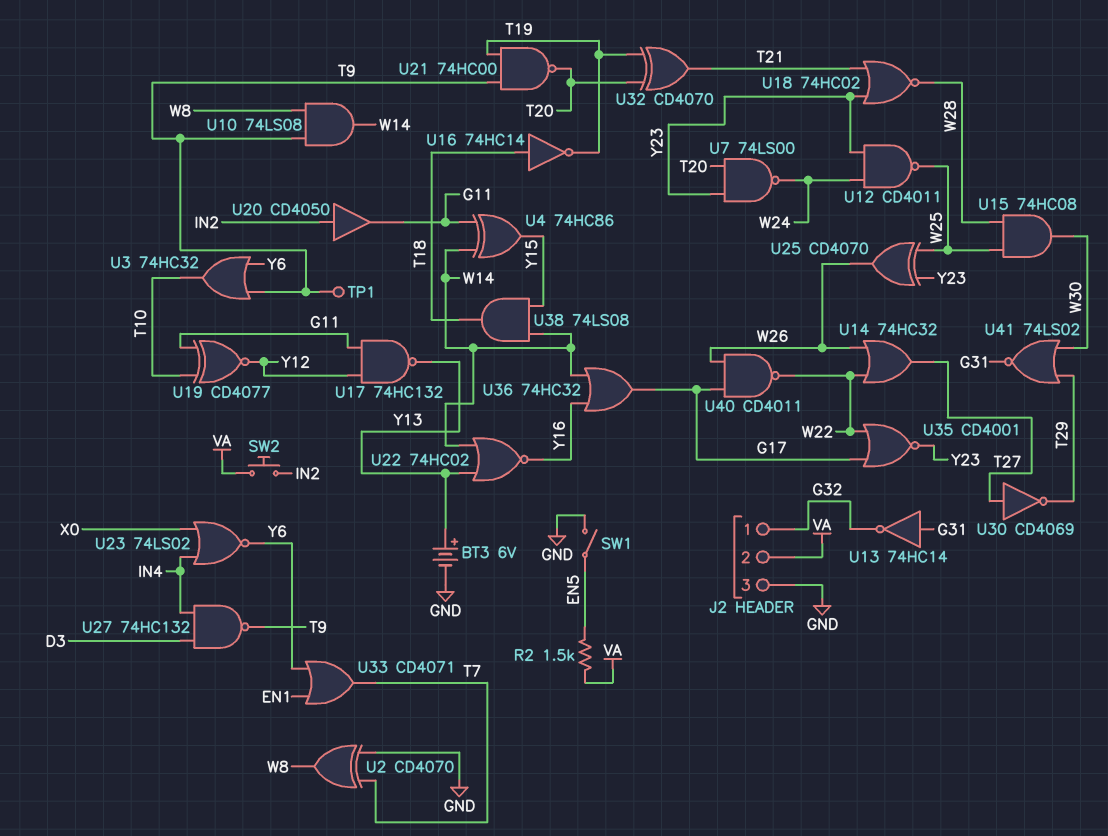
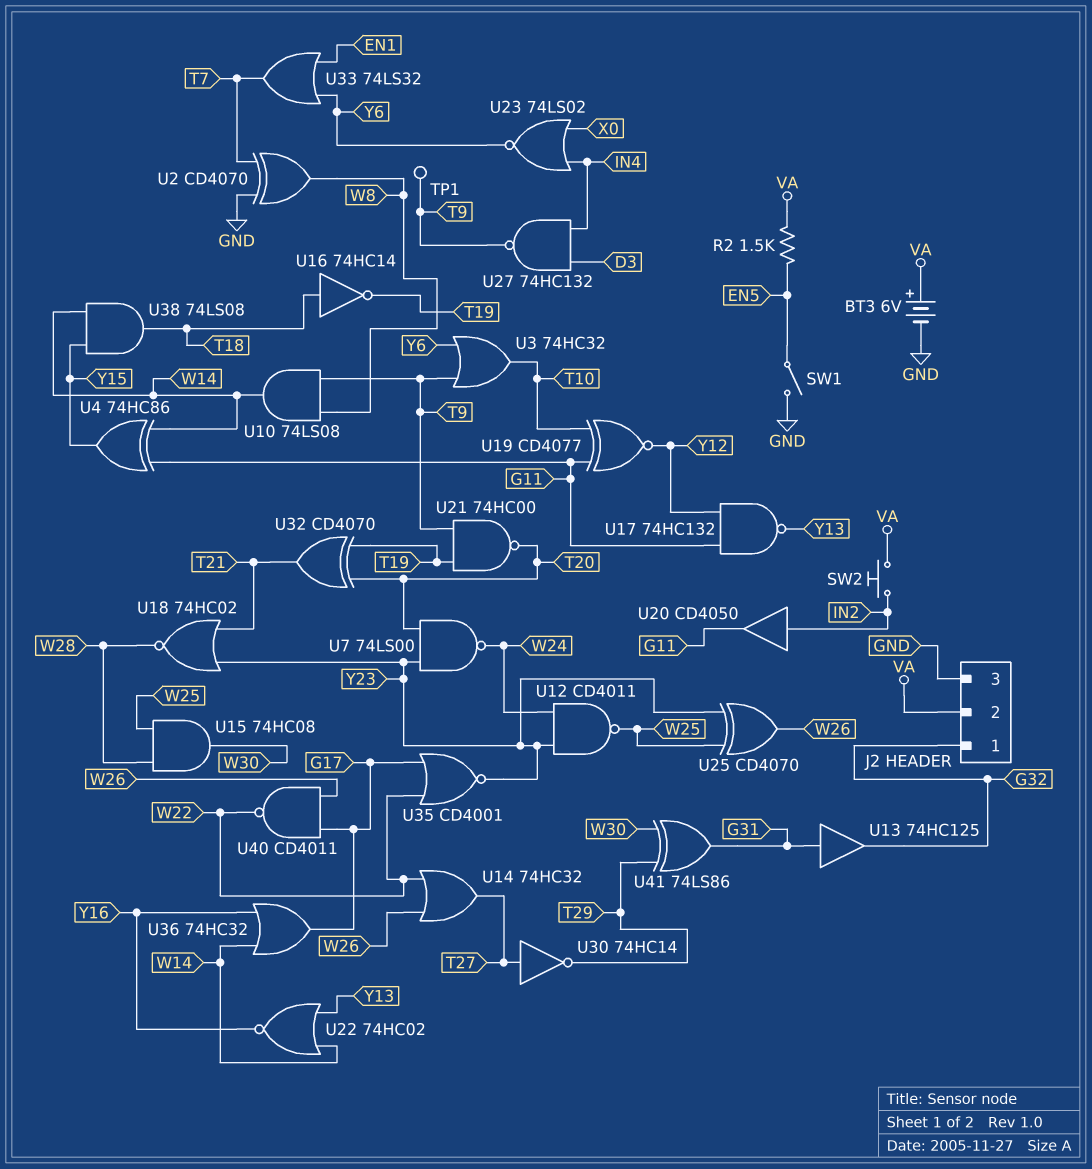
BT3: 6V (plus Y13, minus GND) -> 6V (plus VA, minus GND)
U13: NOT 74HC14 (in G31, out G32) -> buffer 74HC125 (in G31, out G32)
U30: NOT CD4069 (in T27, out T29) -> NOT 74HC14 (in T27, out T29)
U33: OR CD4071 (in EN1, in Y6, out T7) -> OR 74LS32 (in EN1, in Y6, out T7)
U41: NOR 74LS02 (in T29, in W30, out G31) -> XOR 74LS86 (in T29, in W30, out G31)

